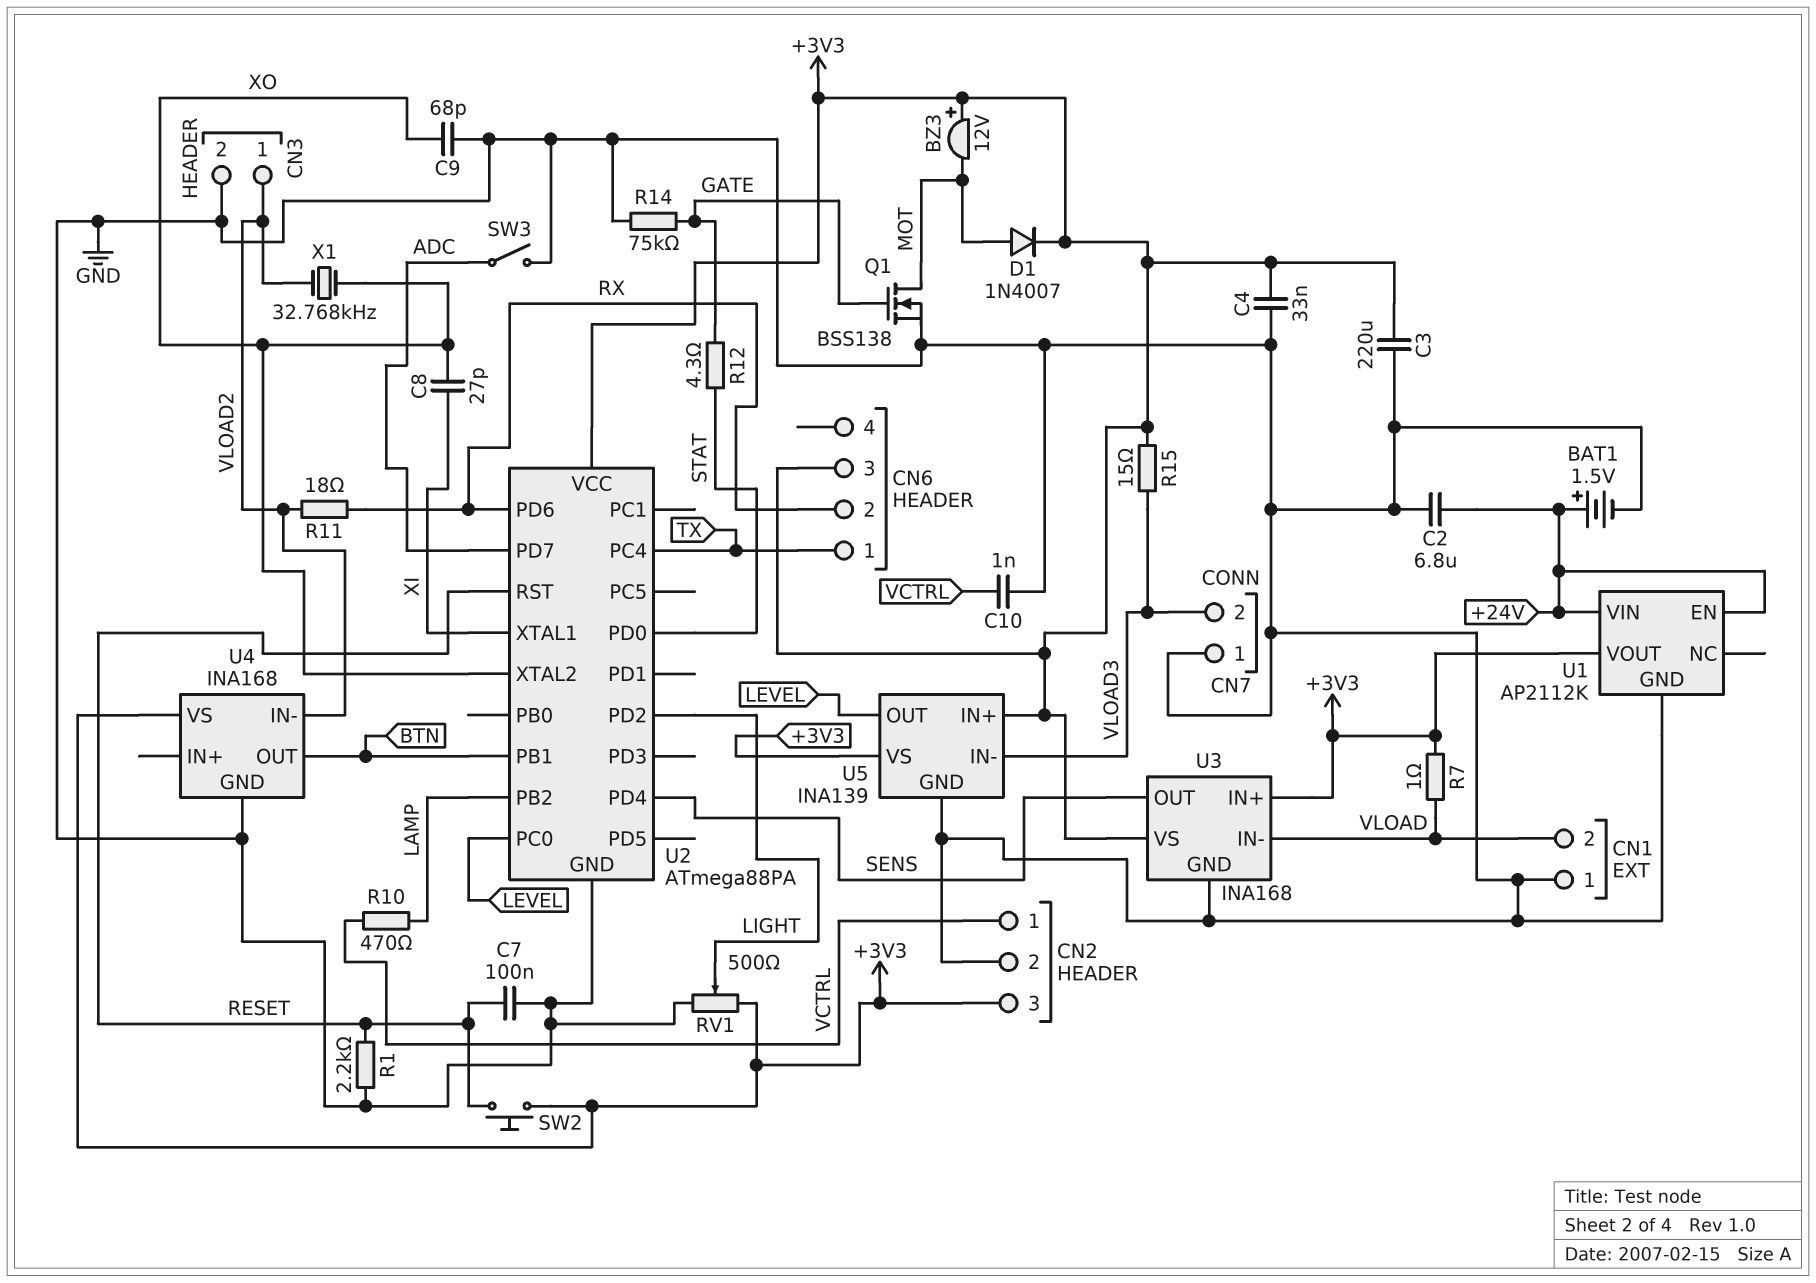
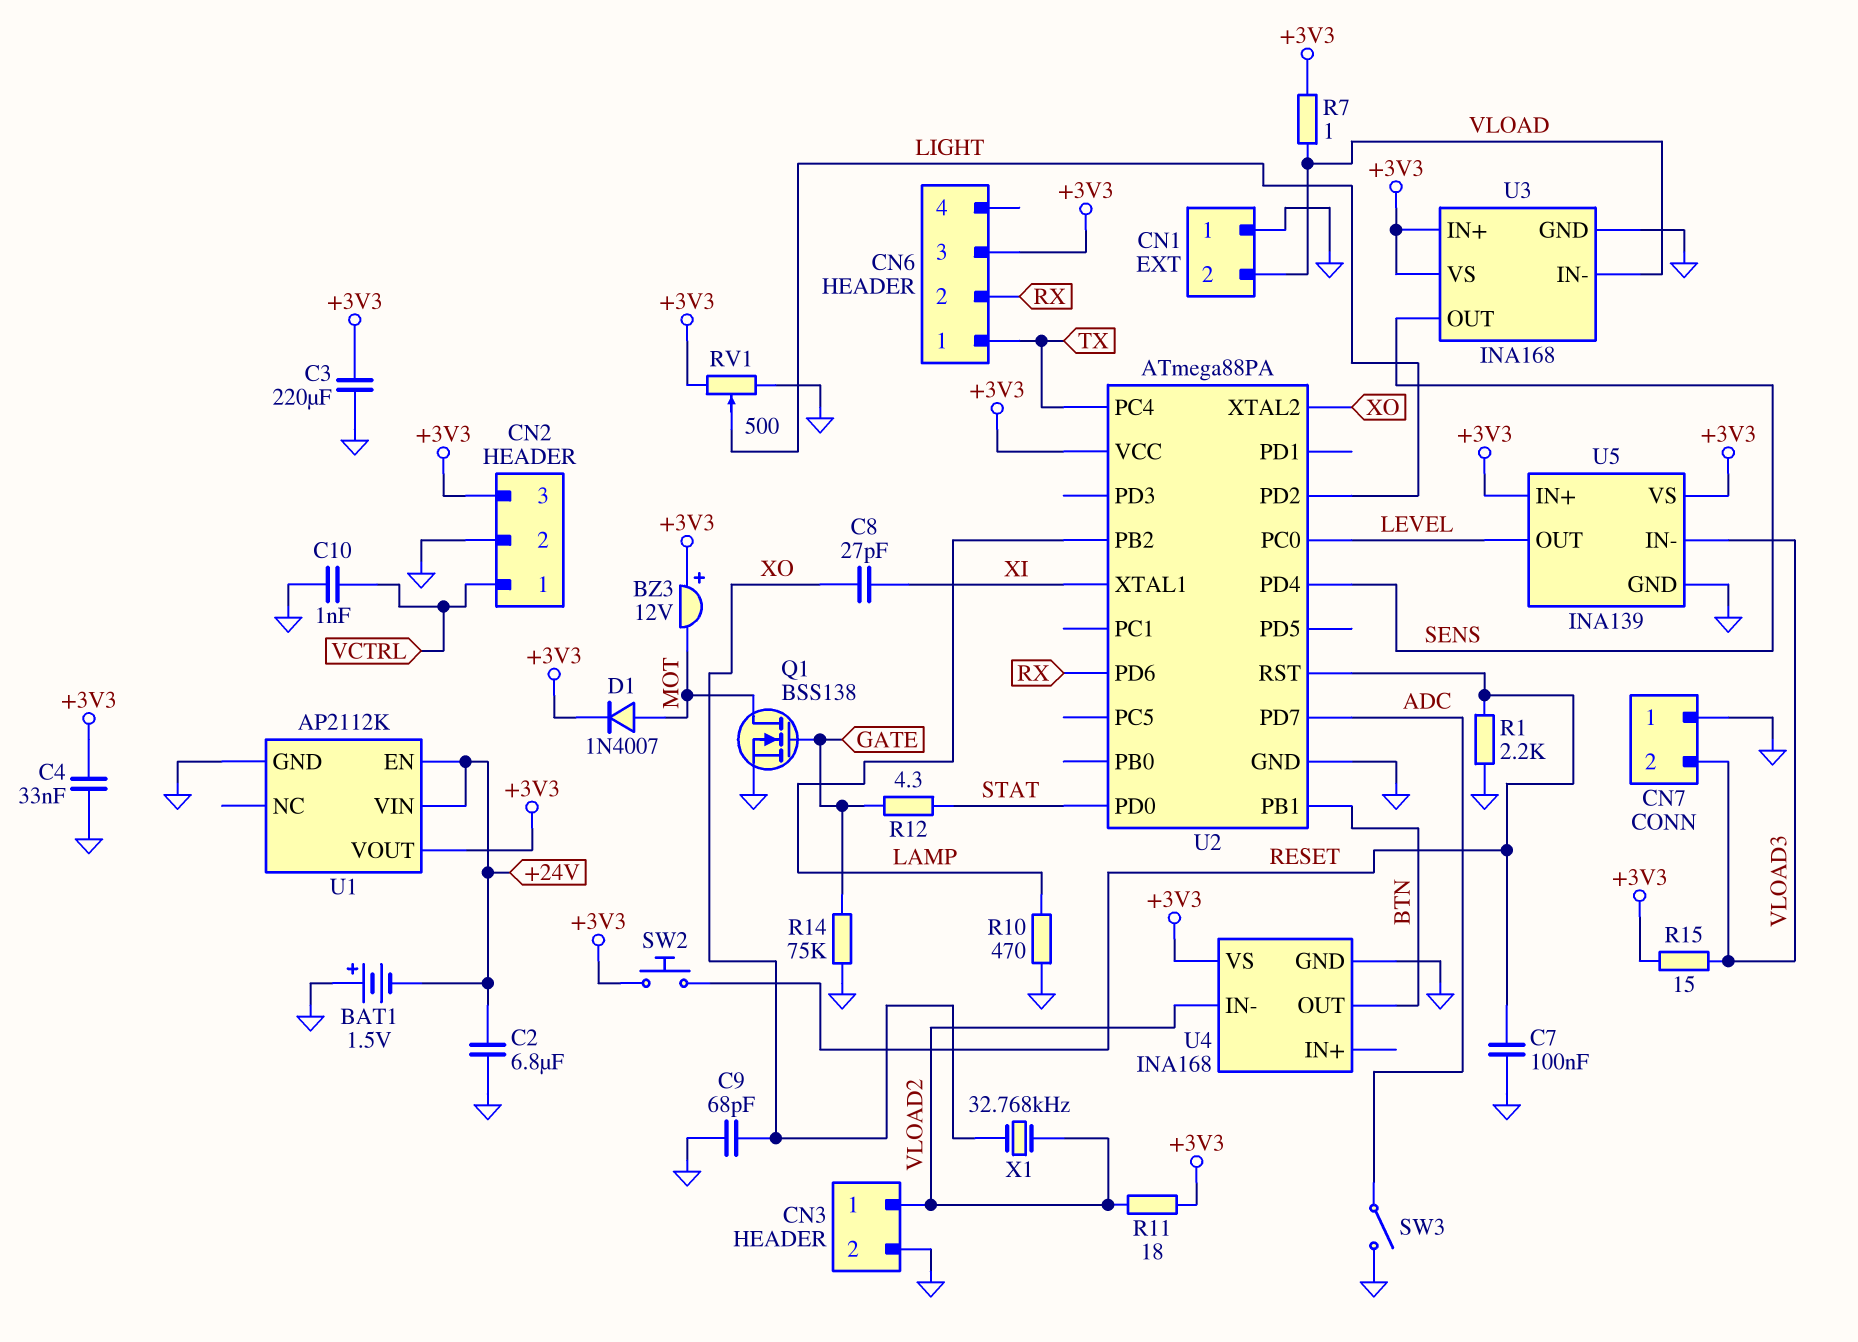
BAT1: 1.5V (plus +24V, minus GND) -> 1.5V (plus GND, minus +24V)
R10: 470 (LAMP, VCTRL) -> 470 (GND, LAMP)
R11: 18 (RX, VLOAD2) -> 18 (+3V3, VLOAD2)

